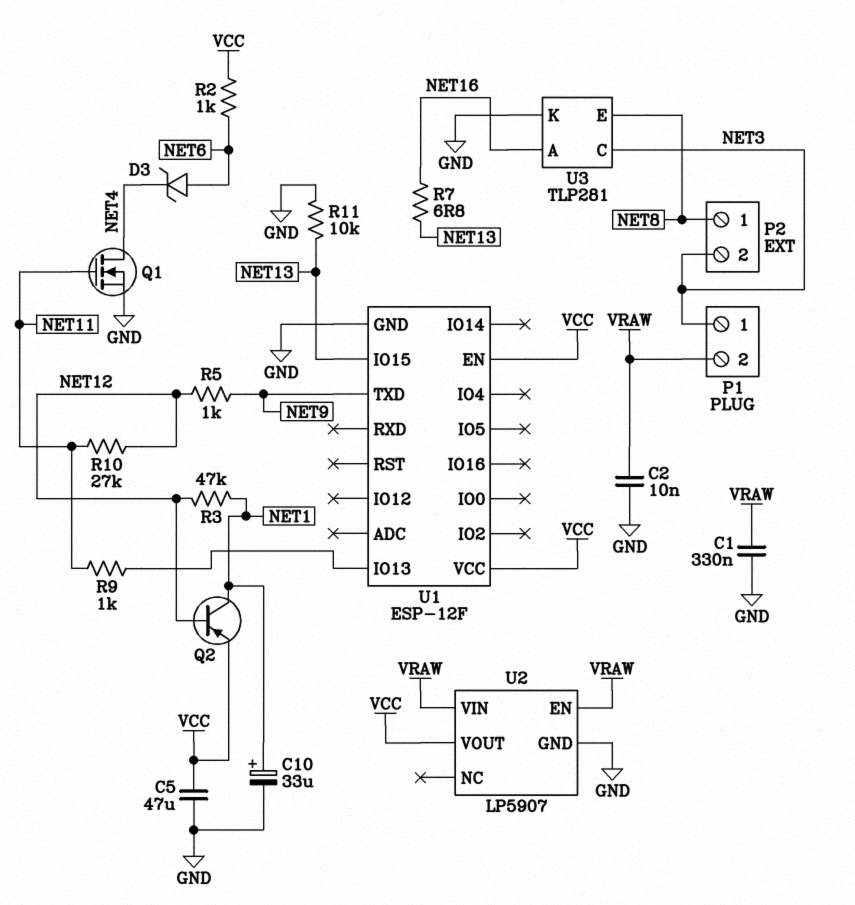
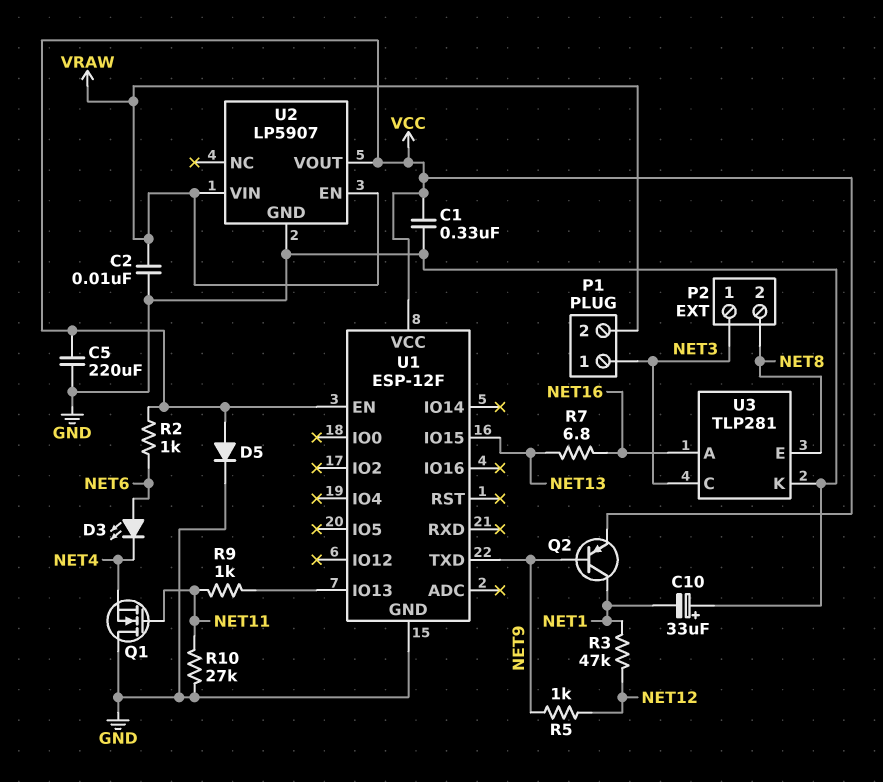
C1: 330nF (GND, VRAW) -> 330nF (GND, VCC)
C5: 47uF (GND, VCC) -> 220uF (GND, VCC)
C10: 33uF (plus NET1, minus GND) -> 33uF (plus GND, minus NET1)
D3: zener (A NET6, K NET4) -> LED (A NET6, K NET4)
D5: none -> diode (A VCC, K GND)
P2 pin 1: NET8 -> NET3
P2 pin 2: NET3 -> NET8
Q1: NMOS (G NET11, D NET4, S GND) -> NMOS (G NET11, D GND, S NET4)
Q2: PNP (B NET12, C NET1, E VCC) -> PNP (B NET9, C NET1, E VCC)
R10: 27k (NET11, NET12) -> 27k (GND, NET11)
R11: 10k (GND, NET13) -> none

